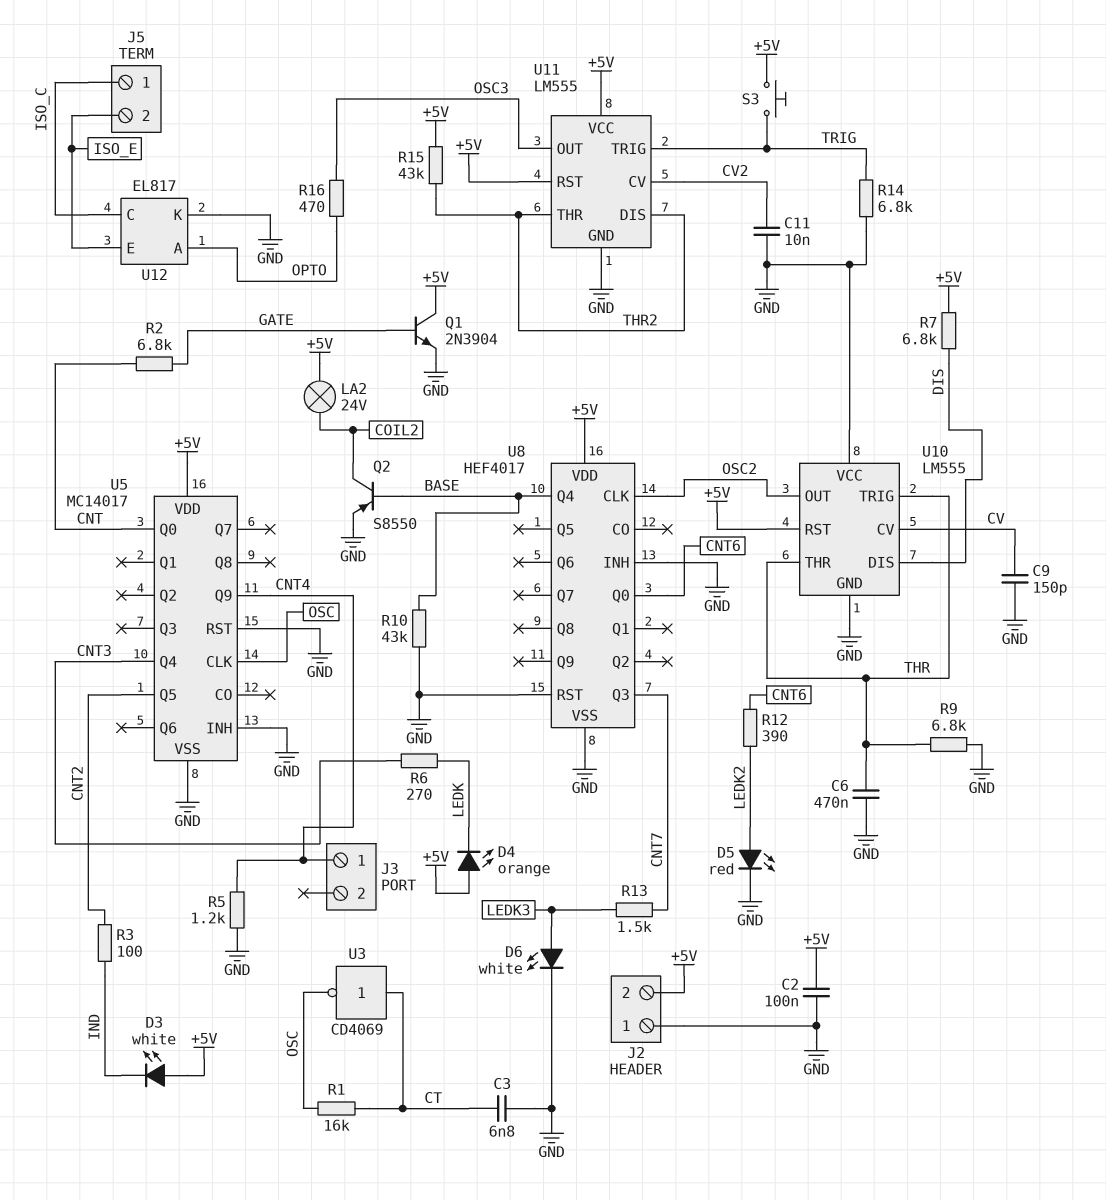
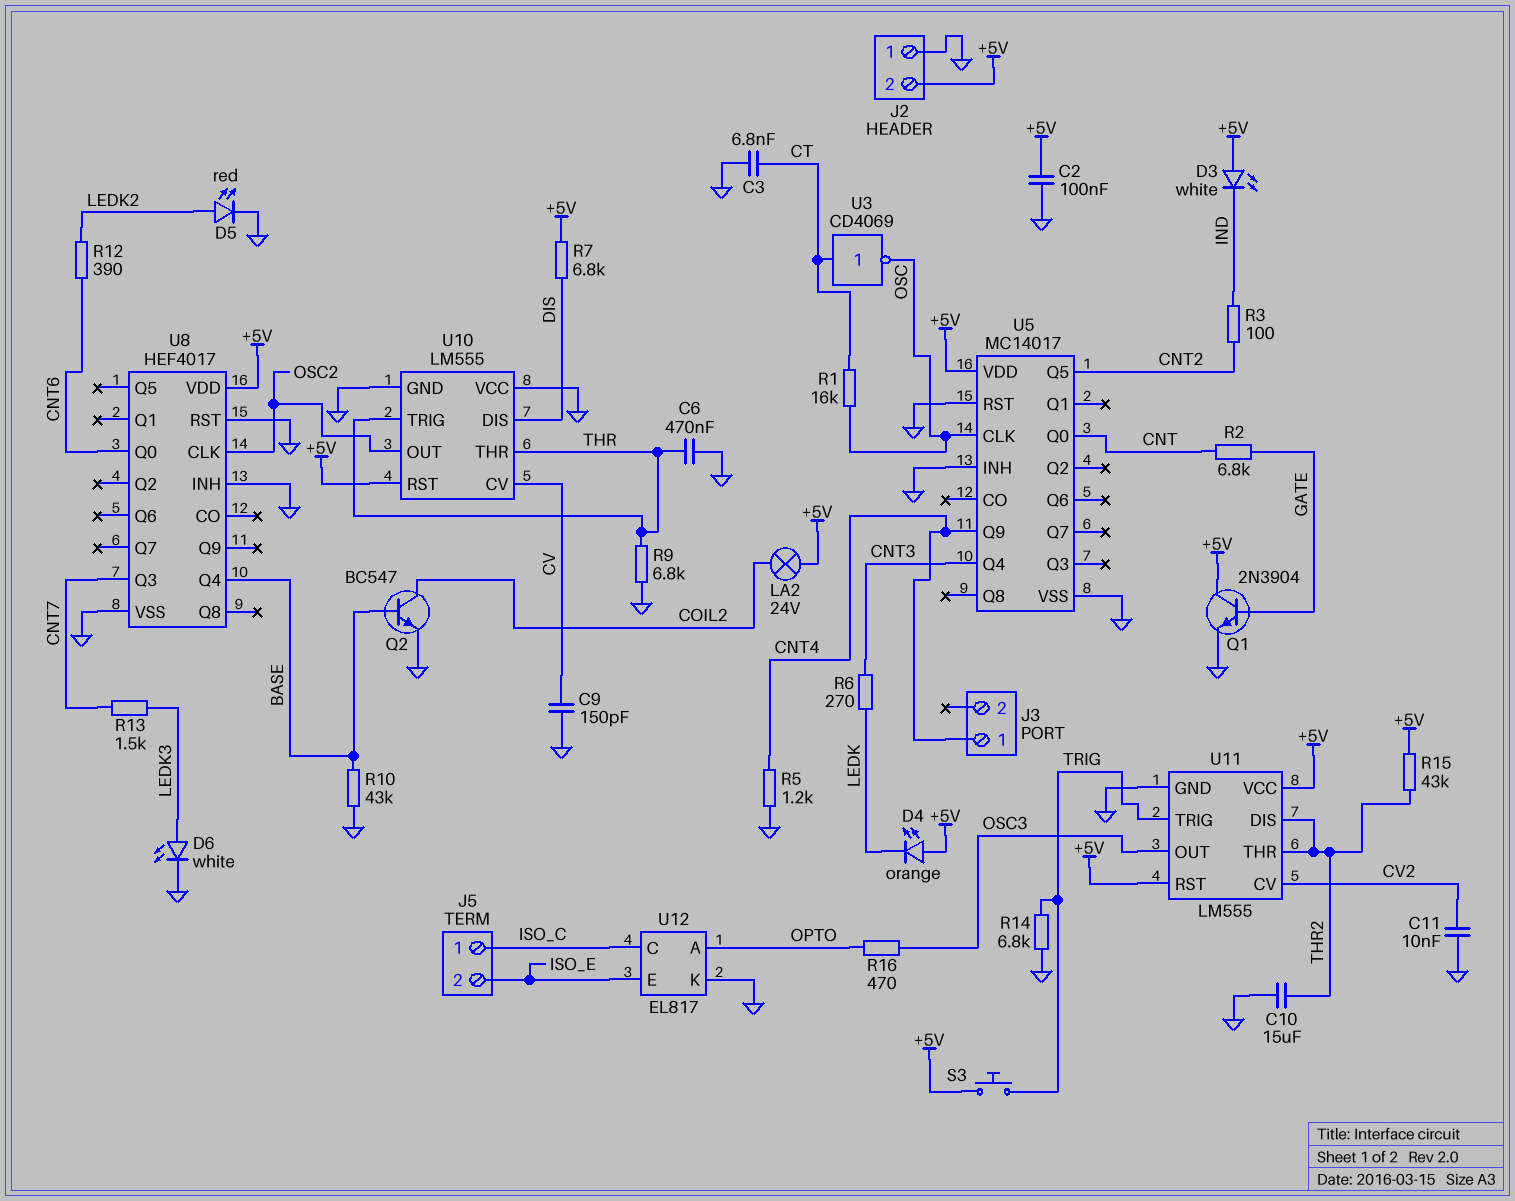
C10: none -> 15uF (GND, THR2)
Q2: PNP S8550 (B BASE, C COIL2, E GND) -> NPN BC547 (B BASE, C COIL2, E GND)

